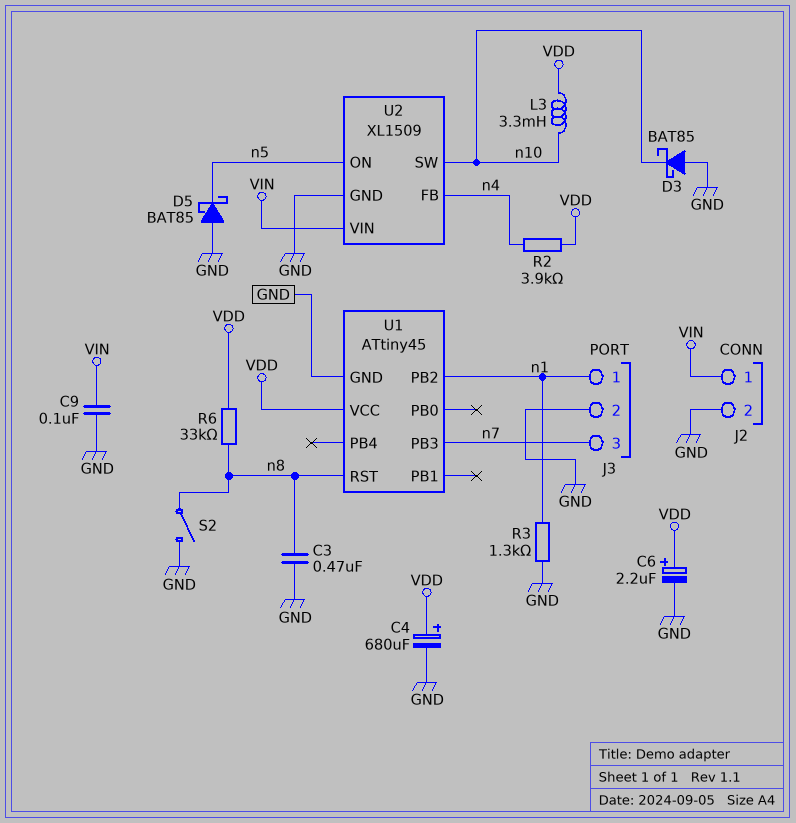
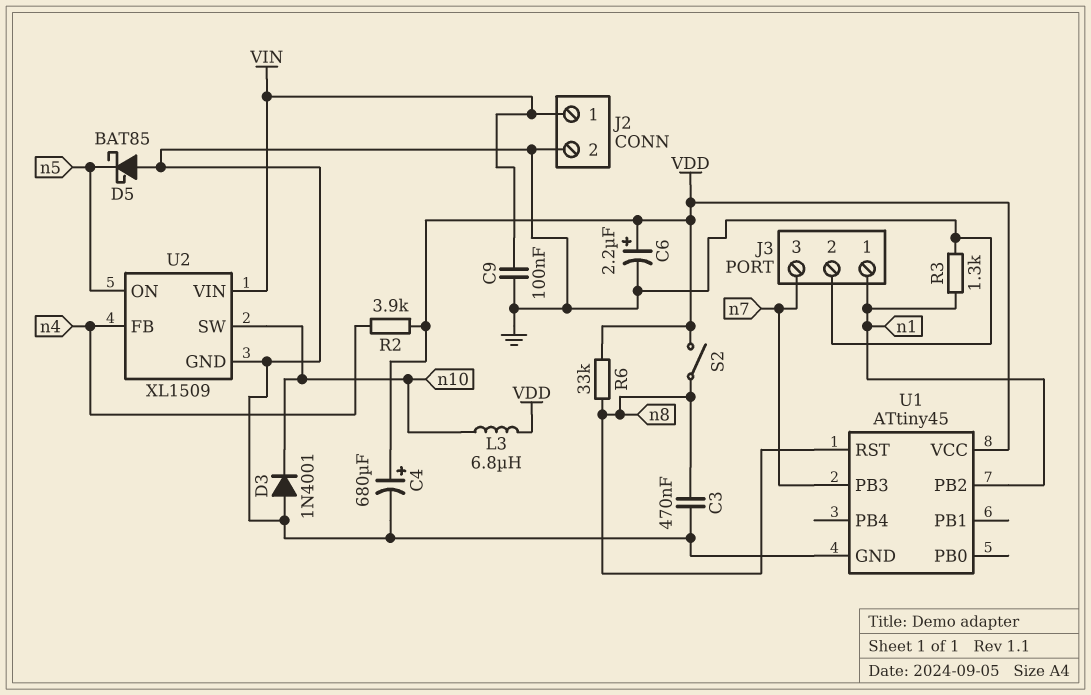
D3: schottky BAT85 (A GND, K n10) -> diode 1N4001 (A GND, K n10)
L3: 3.3mH (VDD, n10) -> 6.8uH (VDD, n10)
S2: switch (GND, n8) -> switch (VDD, n8)

